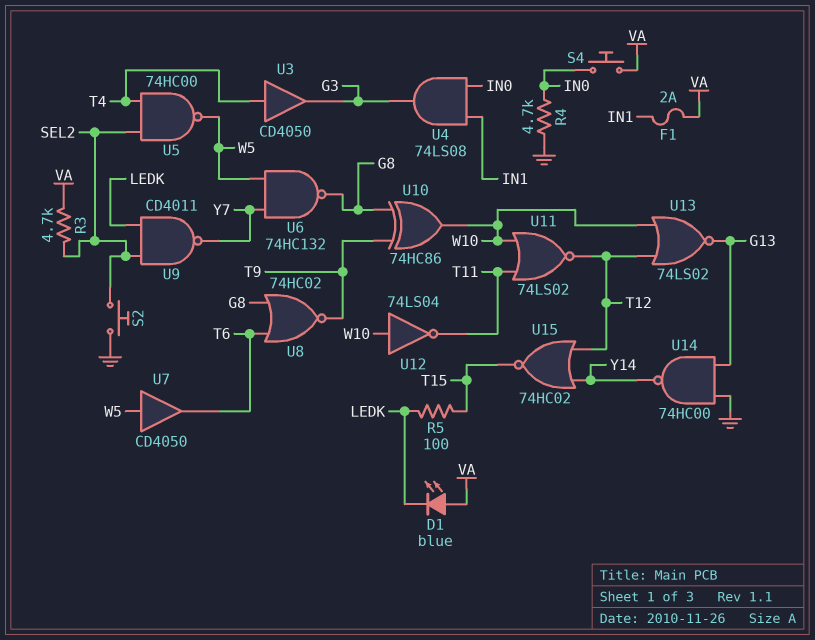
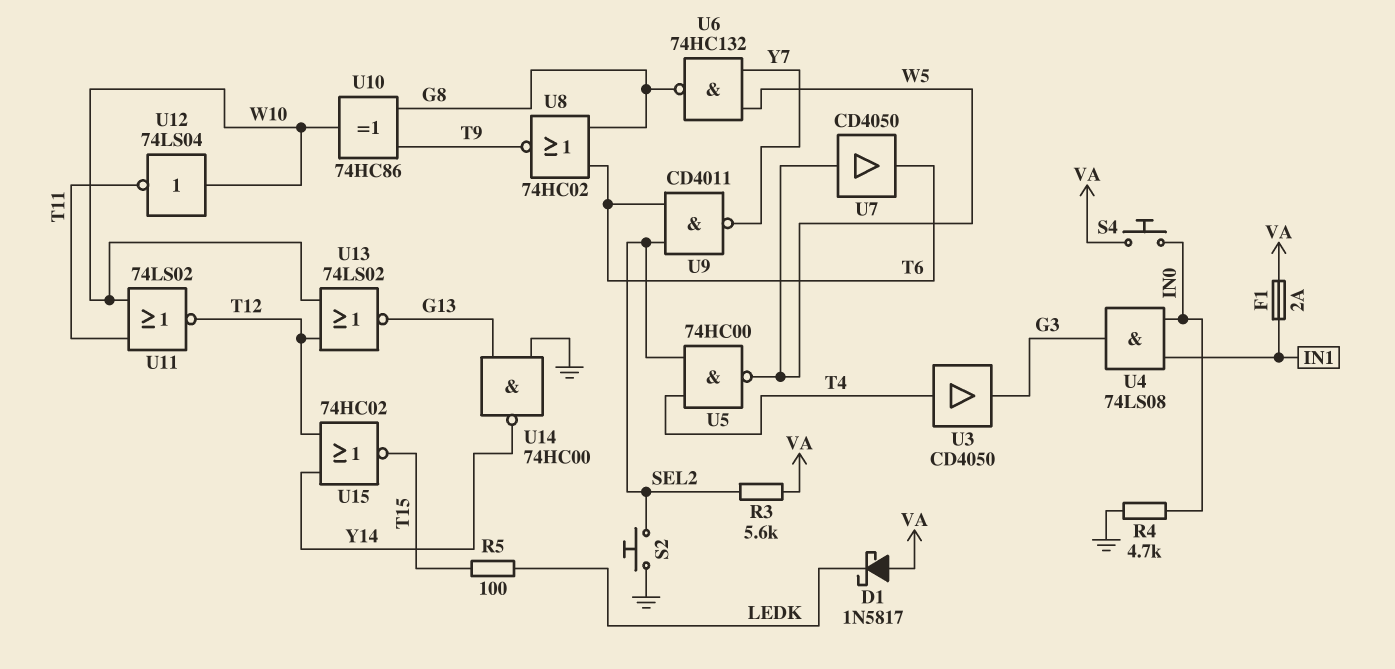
D1: LED blue (A VA, K LEDK) -> schottky 1N5817 (A VA, K LEDK)
R3: 4.7k (SEL2, VA) -> 5.6k (SEL2, VA)
U9: NAND CD4011 (in LEDK, in SEL2, out Y7) -> NAND CD4011 (in SEL2, in T6, out Y7)

